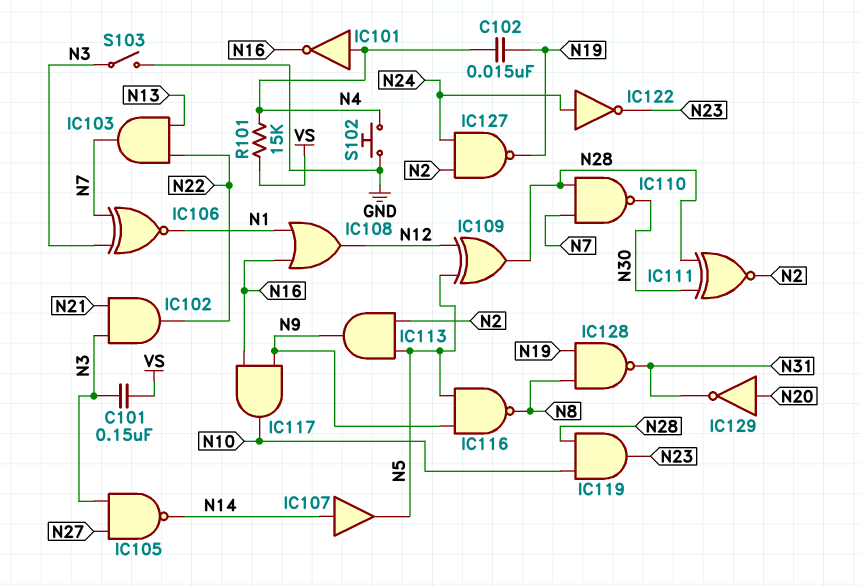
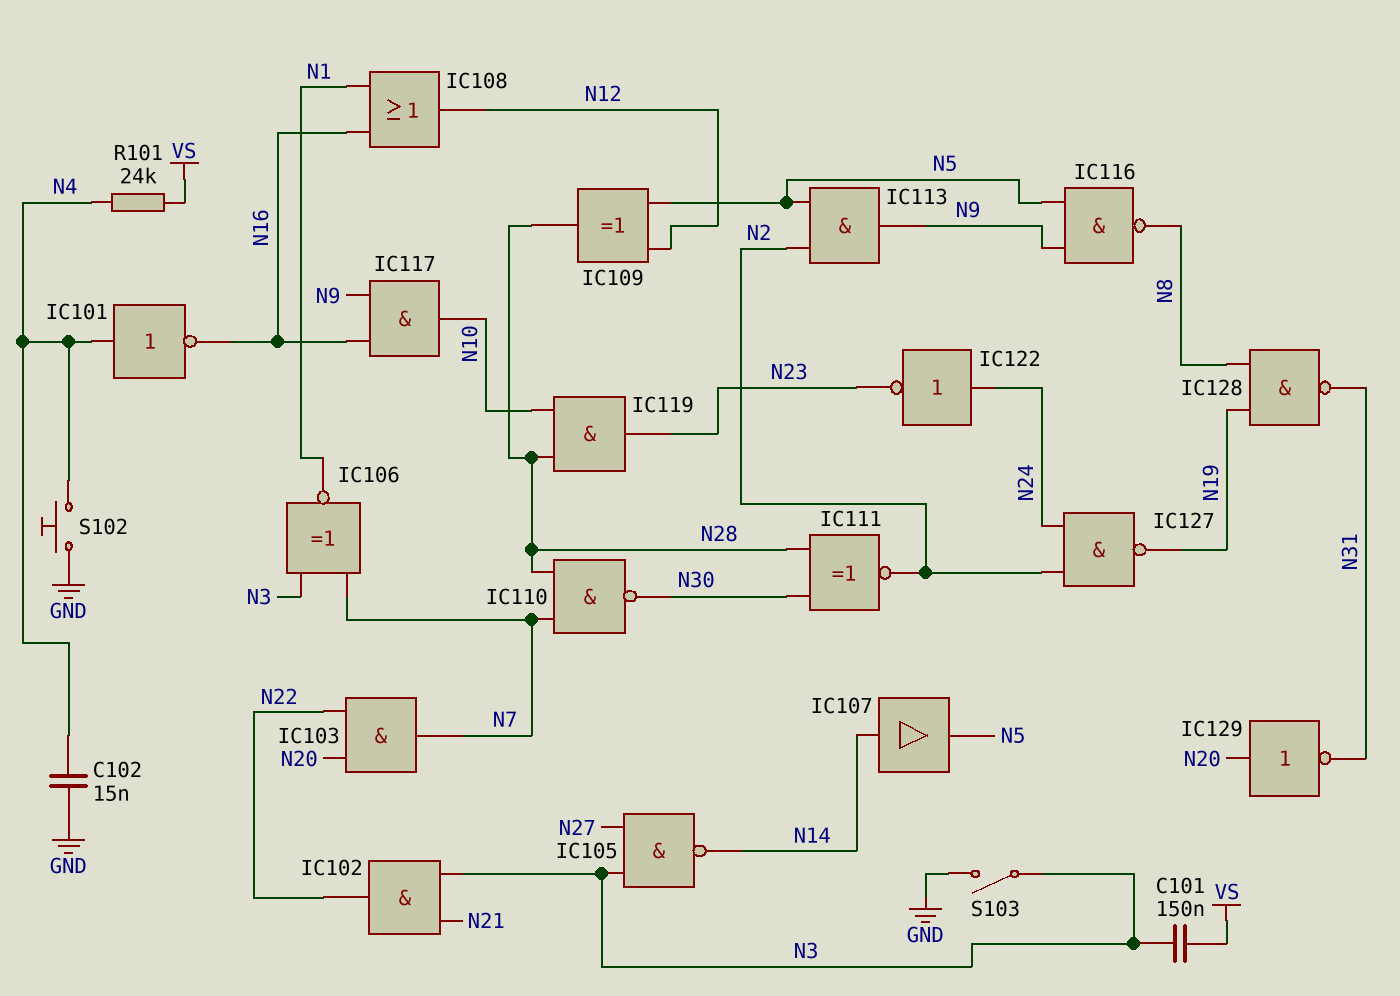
C102: 15nF (N4, N19) -> 15nF (GND, N4)
IC103: AND (in N13, in N22, out N7) -> AND (in N20, in N22, out N7)
R101: 15k (N4, VS) -> 24k (N4, VS)

